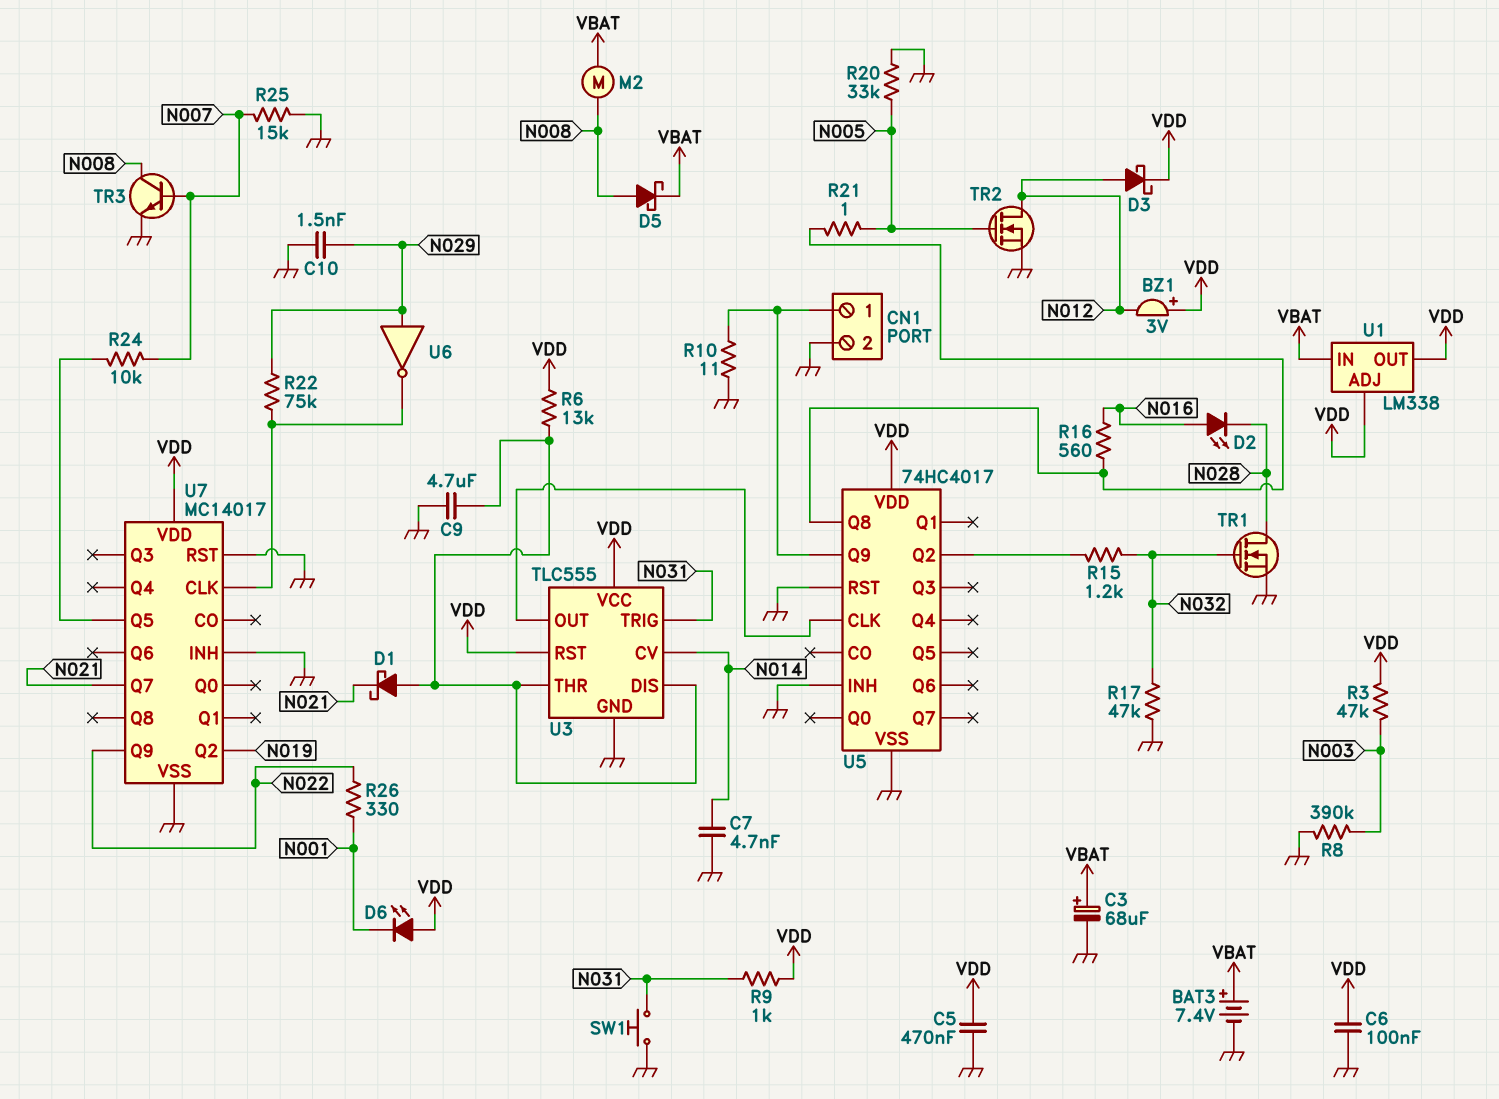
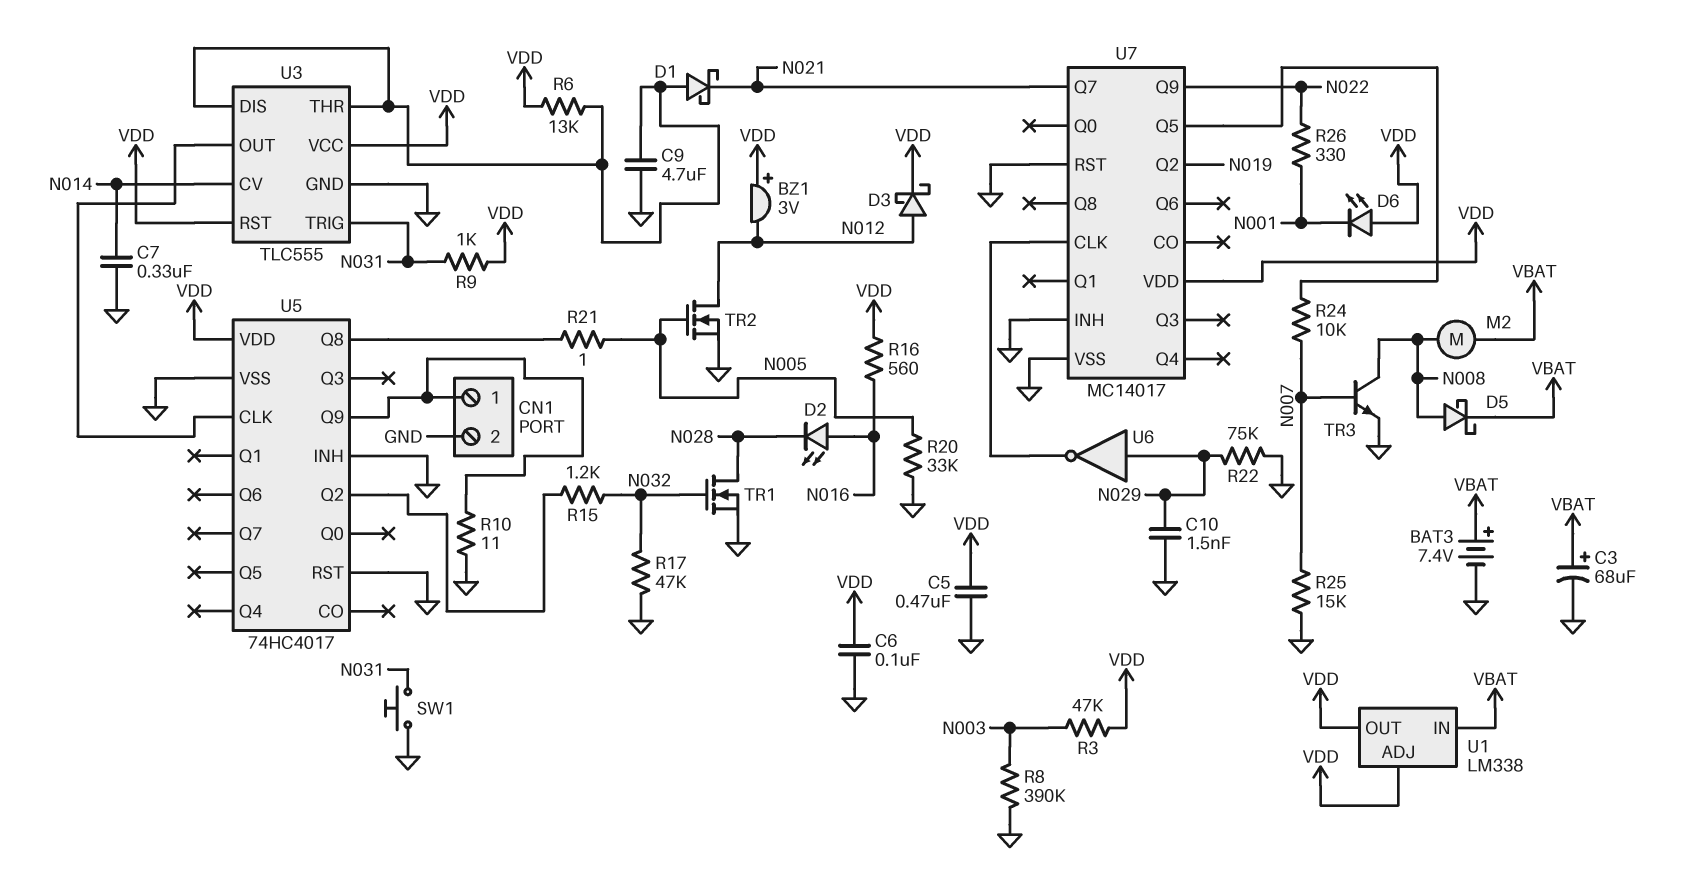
C7: 4.7nF (GND, N014) -> 330nF (GND, N014)
R16: 560 (N016, U5/Q8) -> 560 (N016, VDD)
R22: 75k (N029, U7/CLK) -> 75k (GND, N029)

